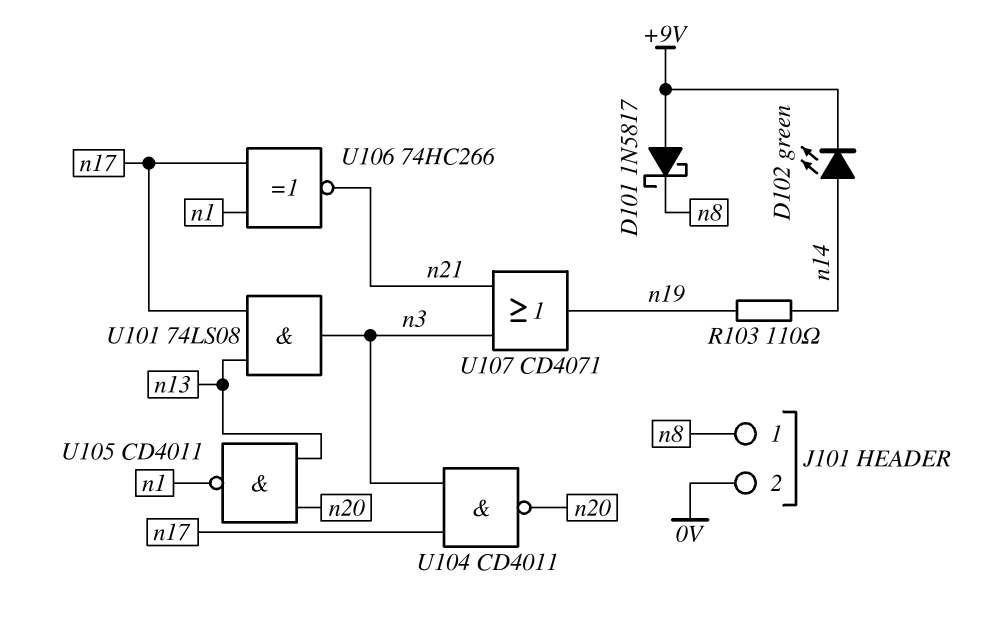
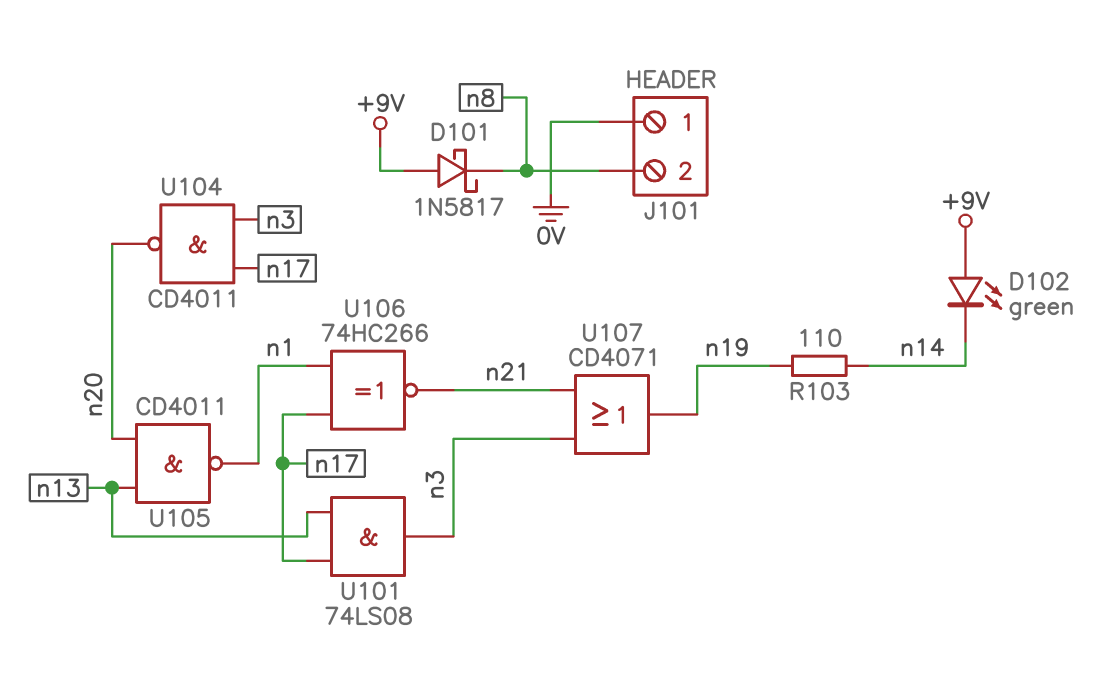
D102: LED green (A n14, K +9V) -> LED green (A +9V, K n14)
J101 pin 1: n8 -> 0V
J101 pin 2: 0V -> n8

